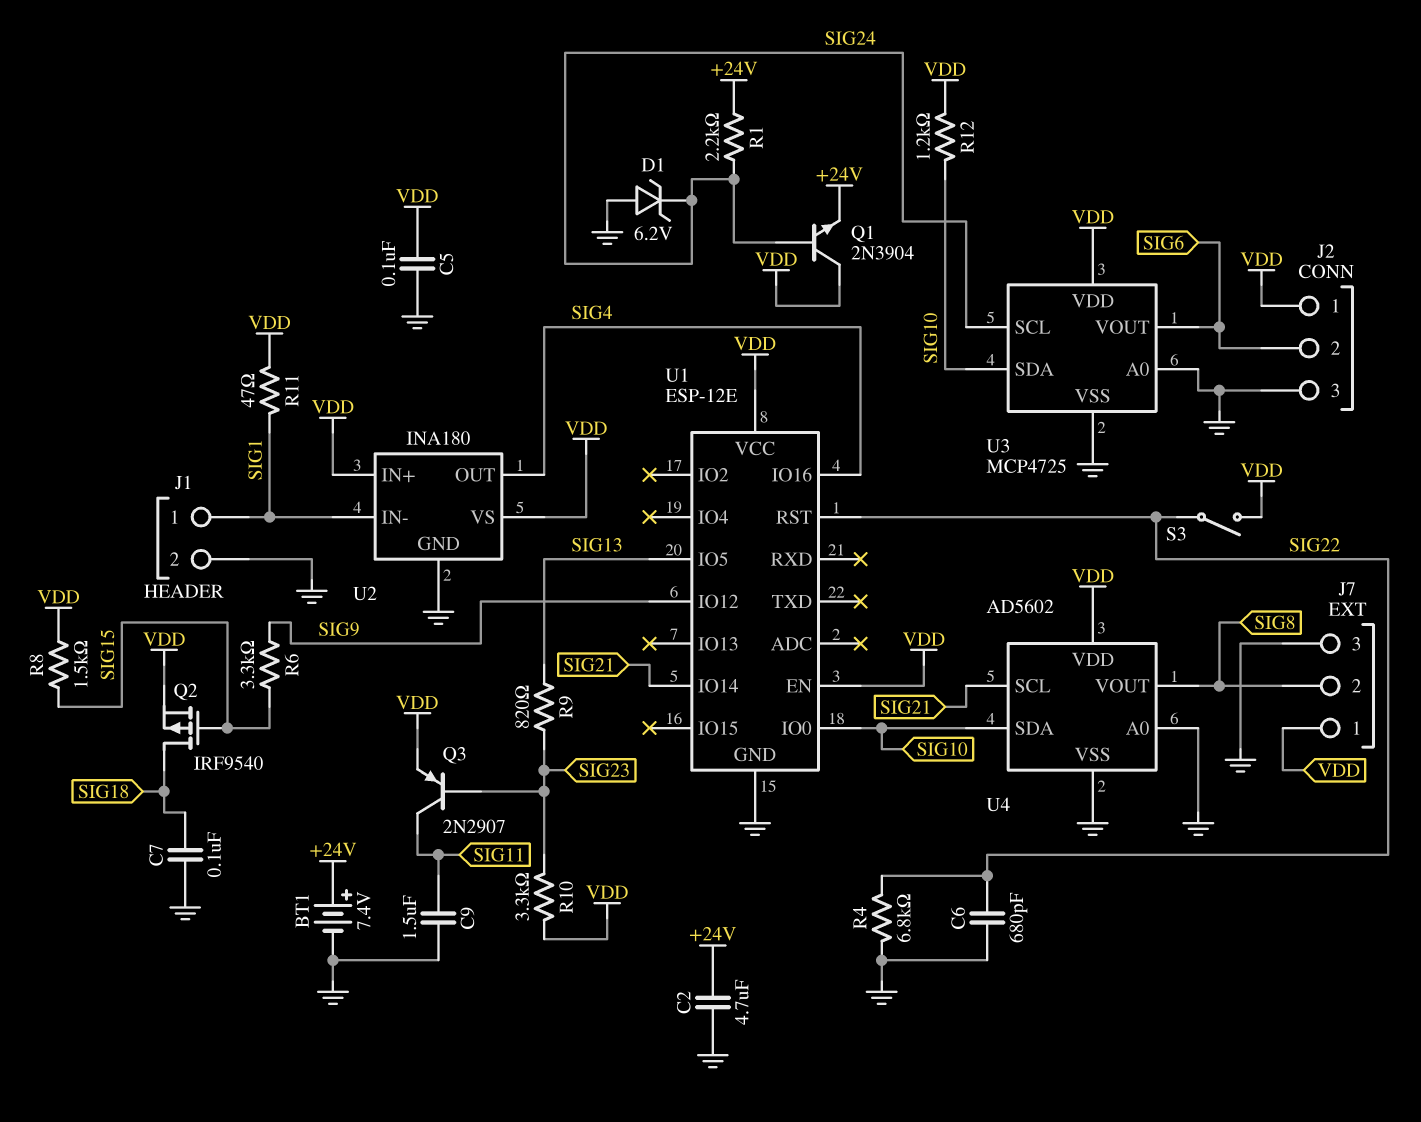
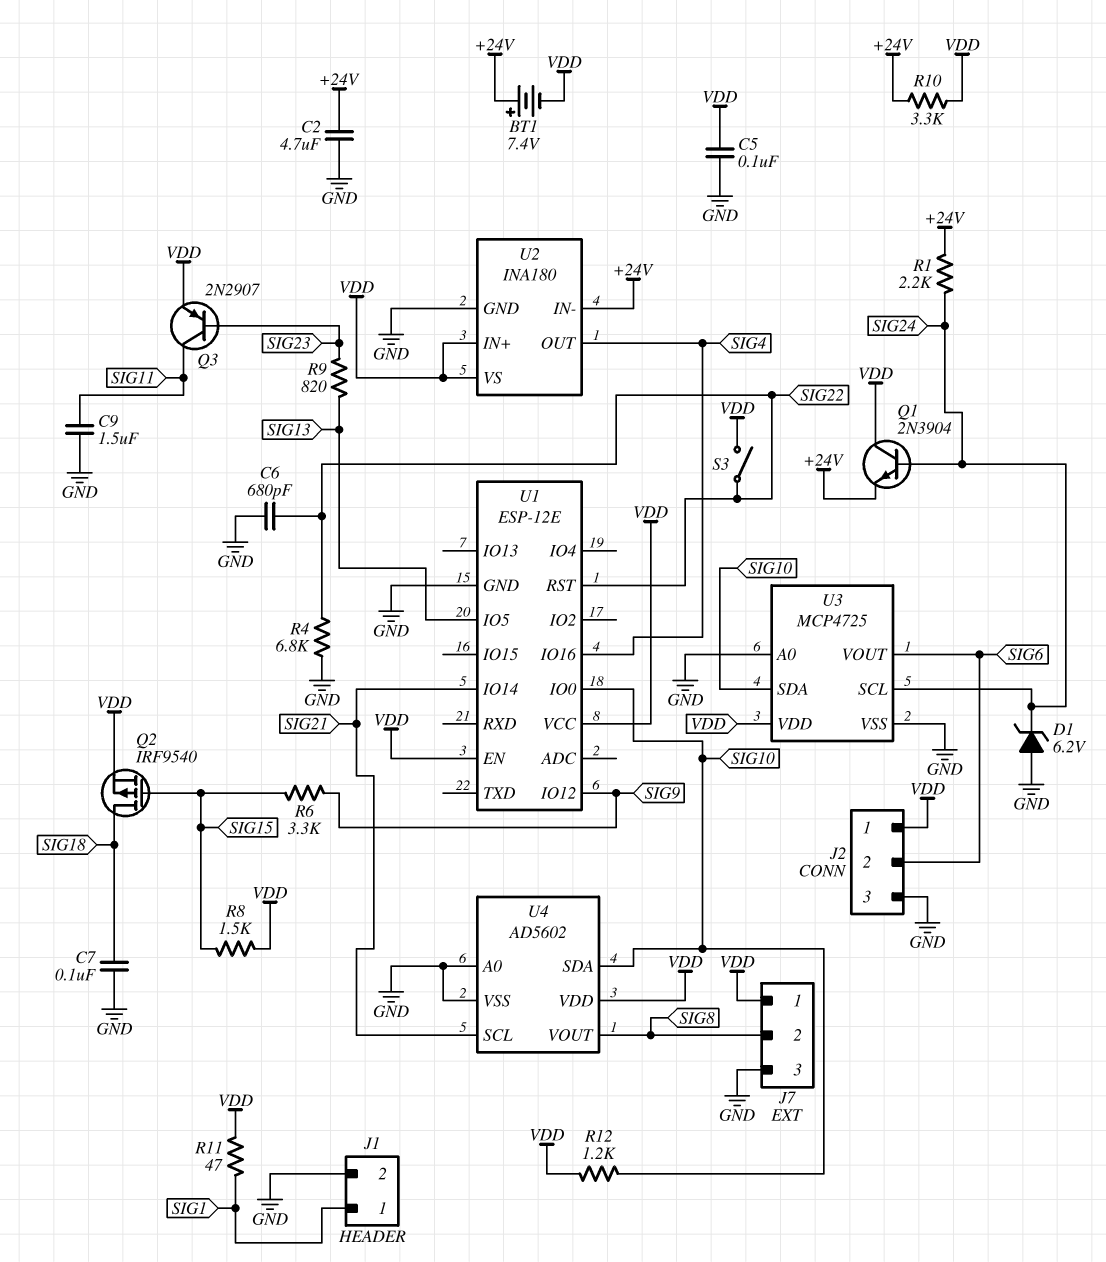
BT1: 7.4V (plus +24V, minus GND) -> 7.4V (plus +24V, minus VDD)
R10: 3.3k (SIG23, VDD) -> 3.3k (+24V, VDD)
U2 pin IN-: SIG1 -> +24V

